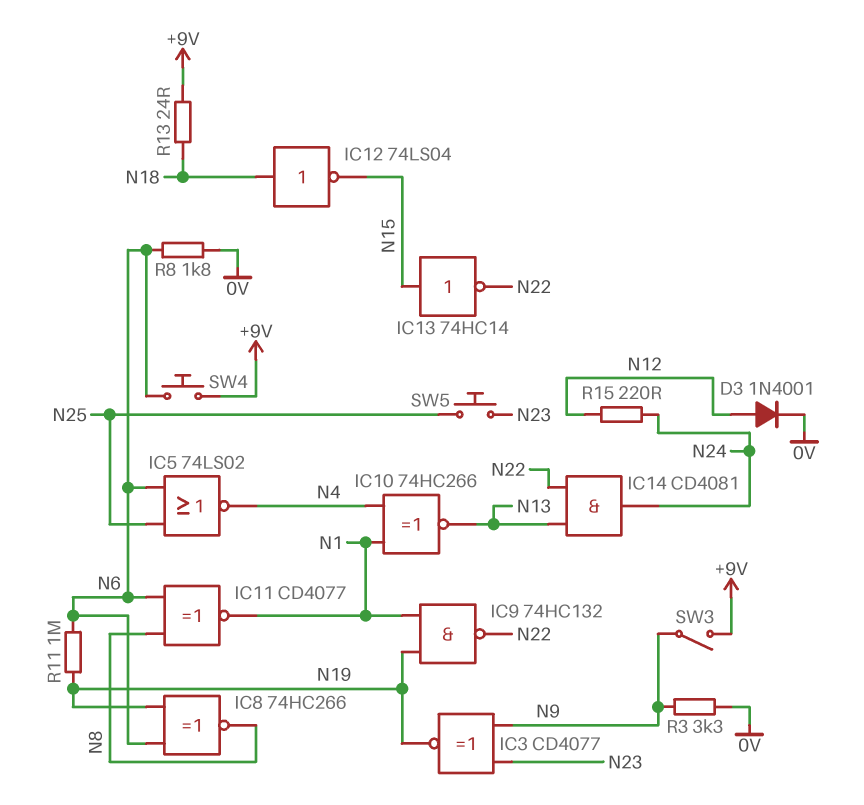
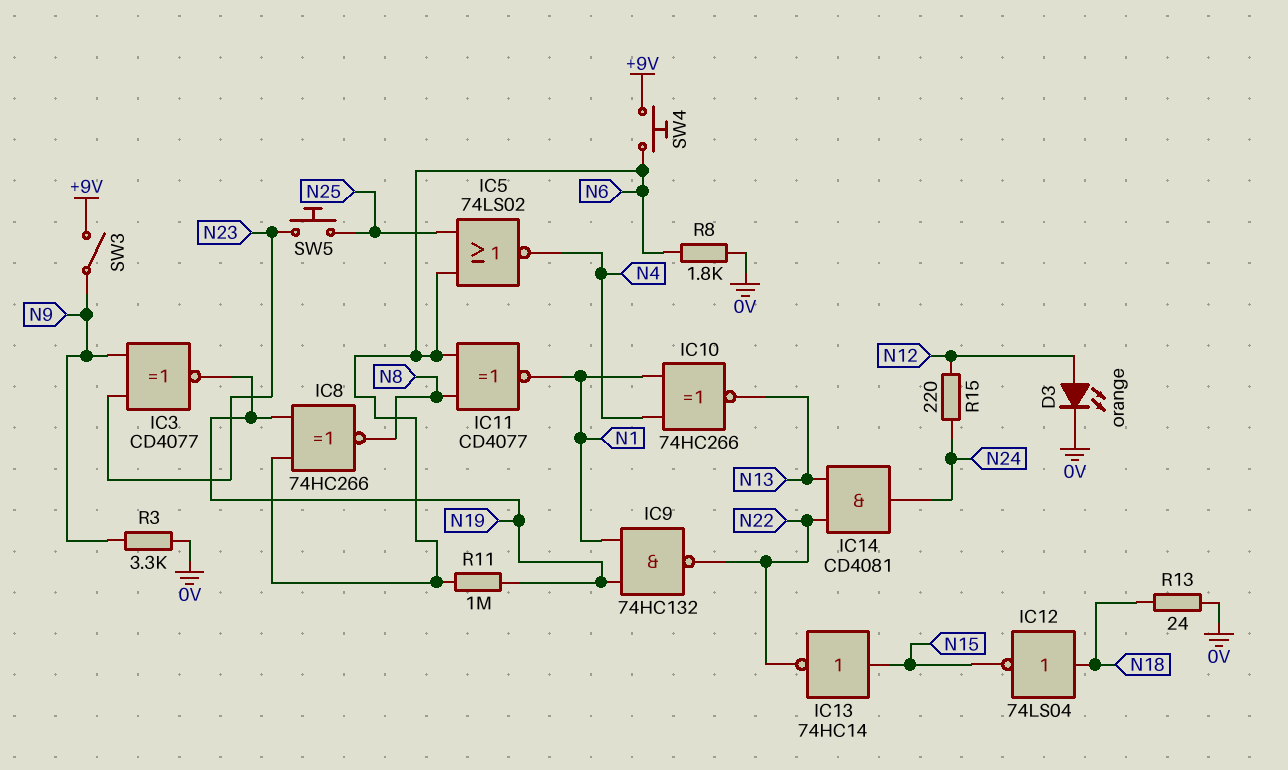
D3: diode 1N4001 (A N12, K 0V) -> LED orange (A N12, K 0V)
R13: 24 (+9V, N18) -> 24 (0V, N18)

